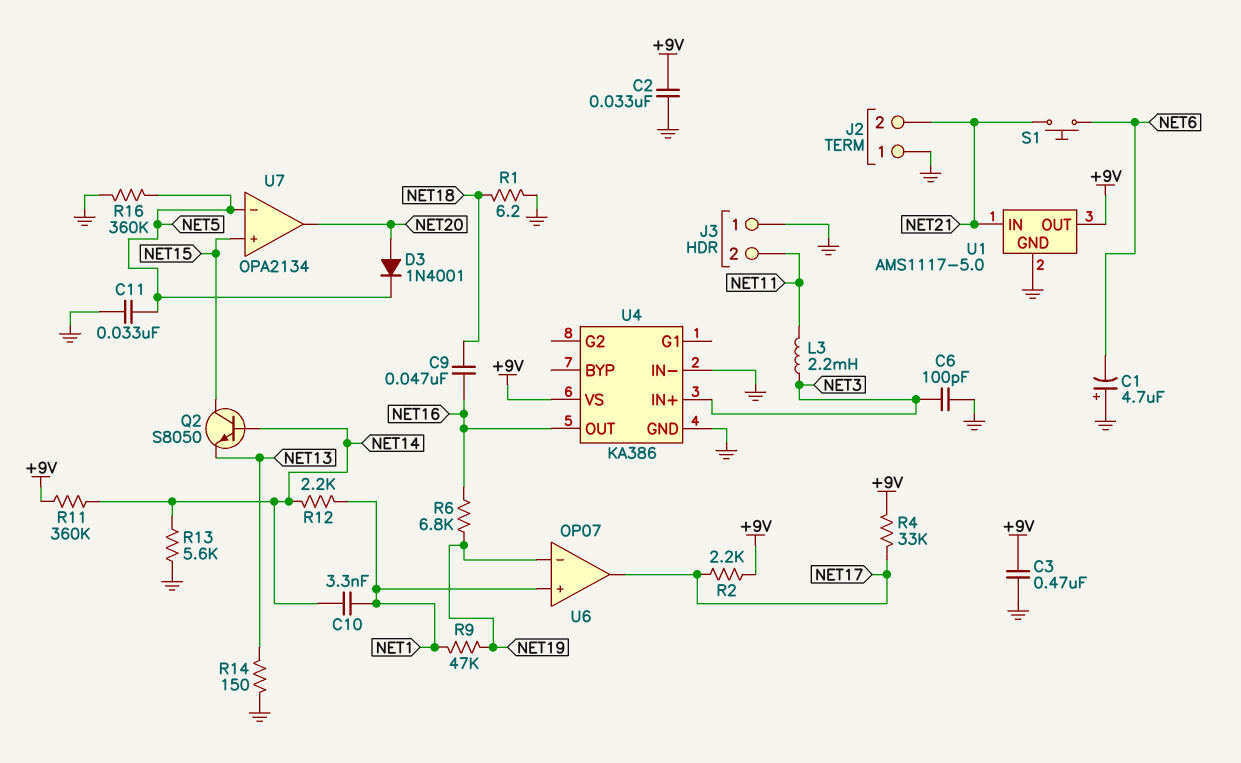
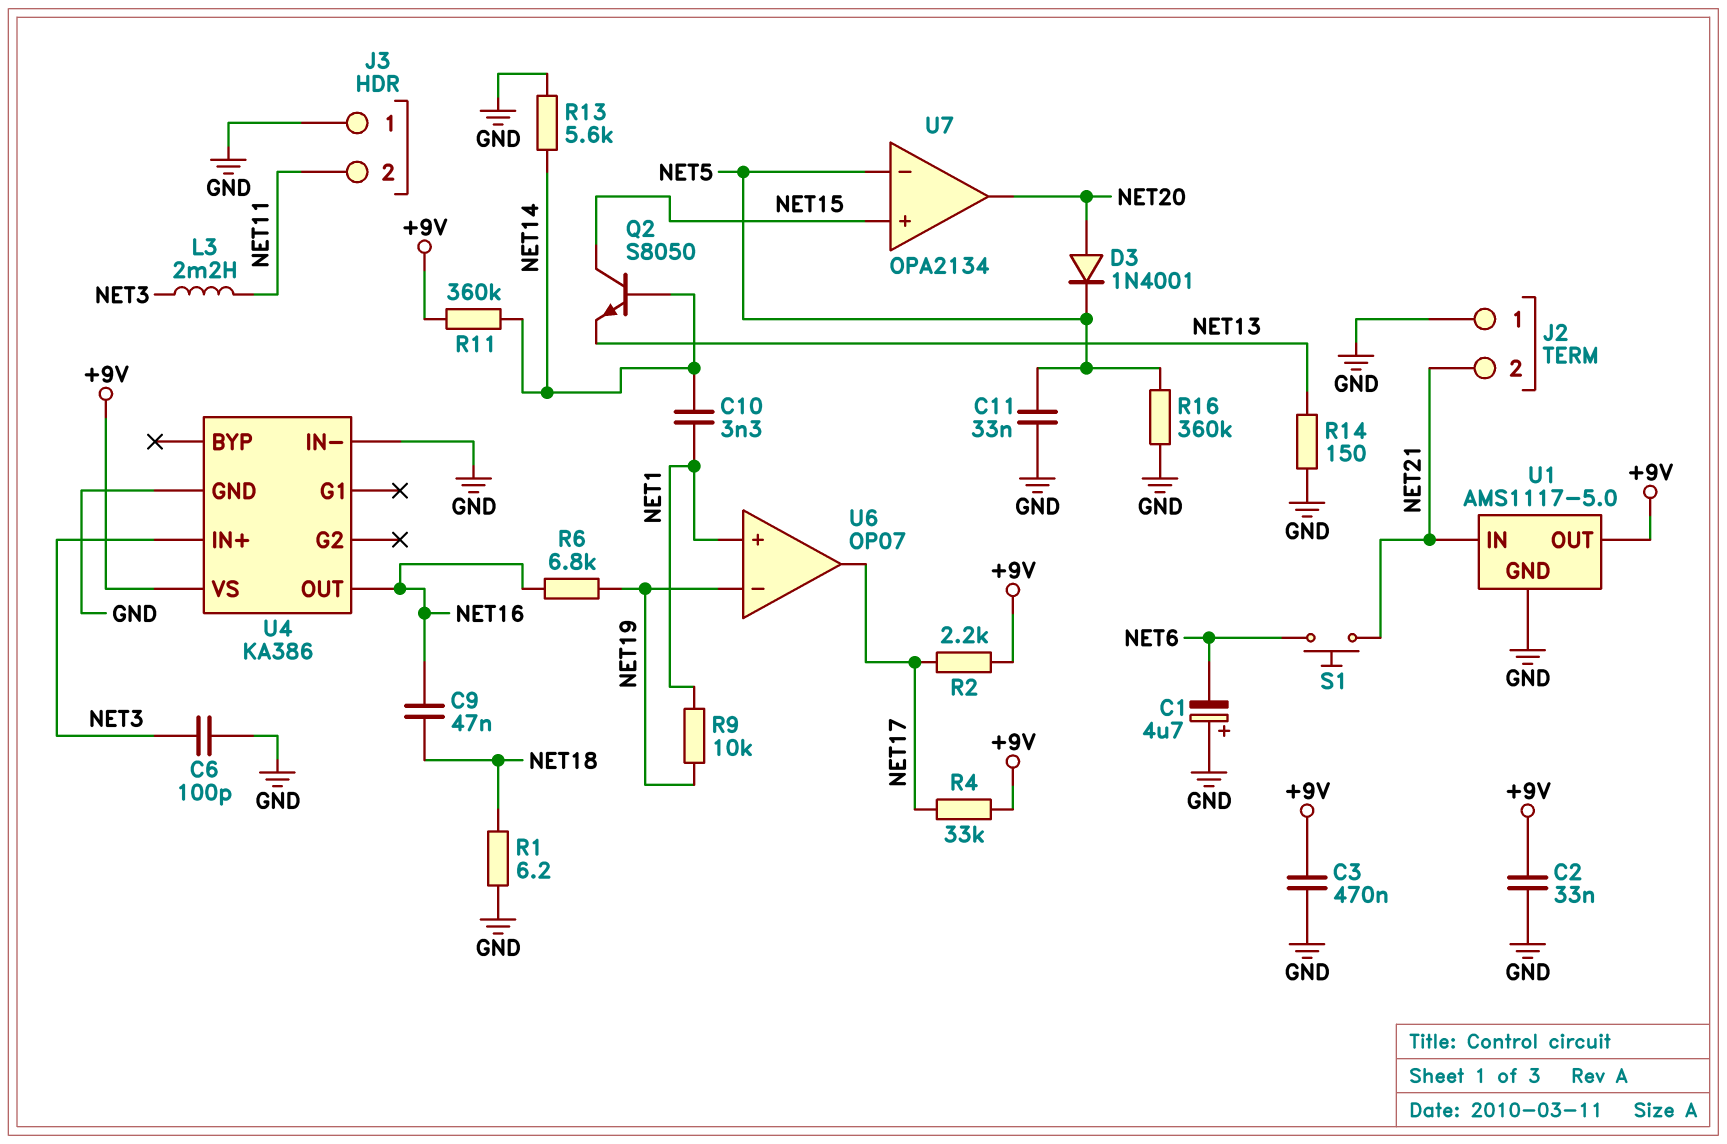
R9: 47k (NET1, NET19) -> 10k (NET1, NET19)
R12: 2.2k (NET1, NET14) -> none

